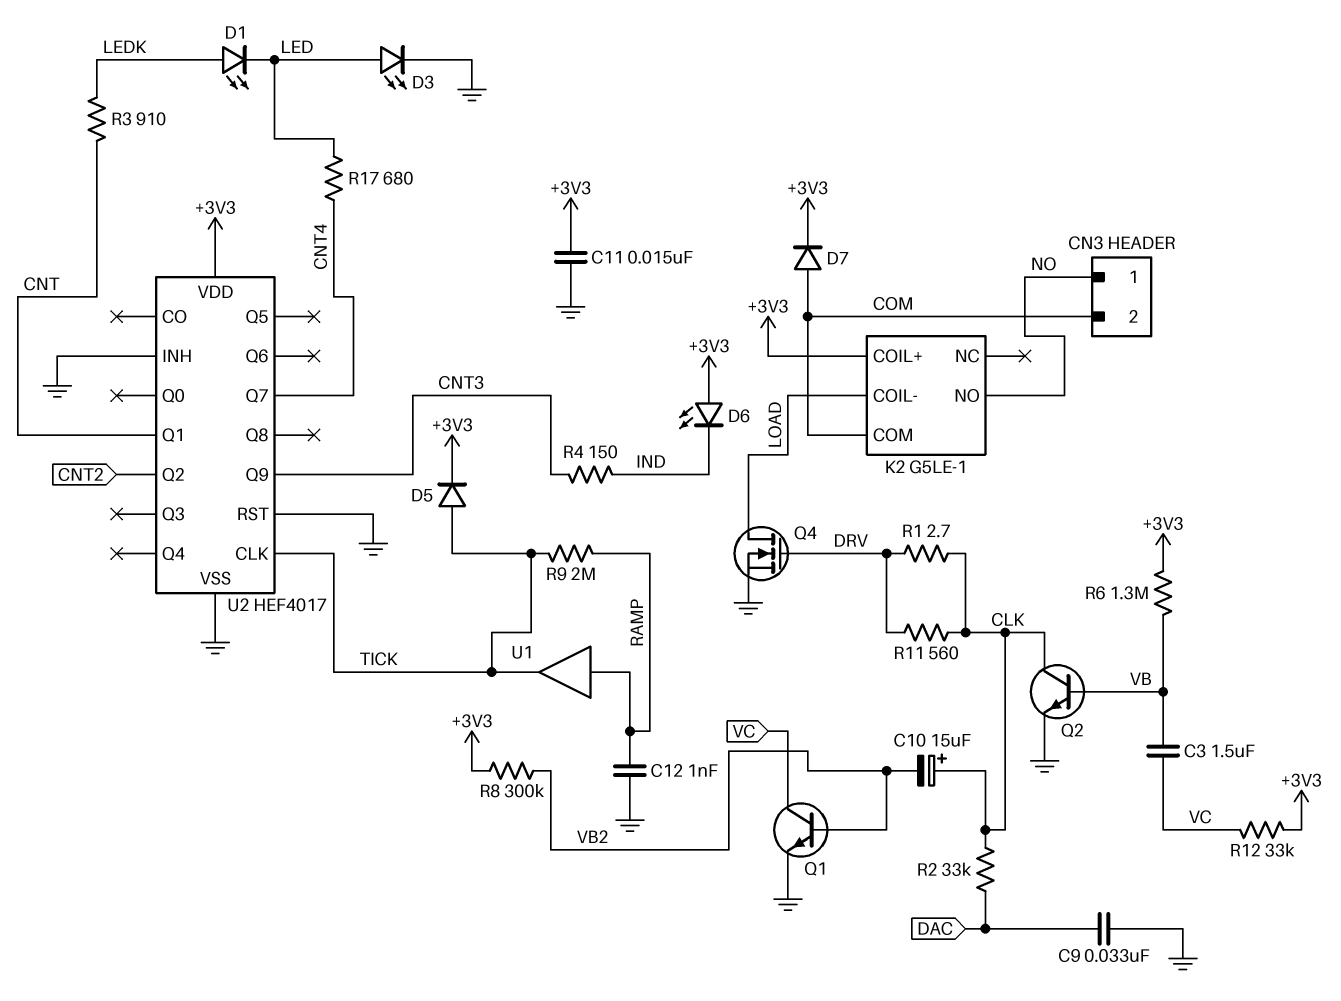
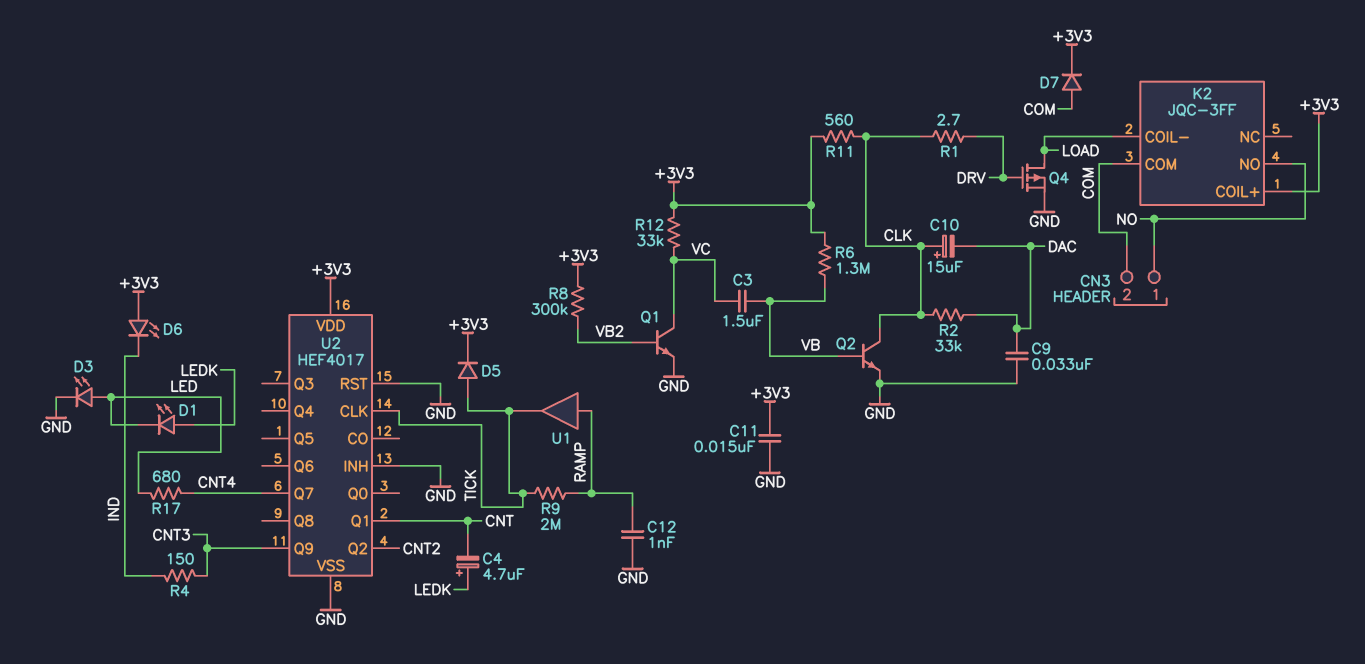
C4: none -> 4.7uF (plus LEDK, minus CNT)
C10: 15uF (plus CLK, minus VB2) -> 15uF (plus CLK, minus DAC)
K2: G5LE-1 -> JQC-3FF
Q4: NMOS (G DRV, D LOAD, S GND) -> PMOS (G DRV, D LOAD, S GND)
R3: 910 (CNT, LEDK) -> none
R11: 560 (CLK, DRV) -> 560 (+3V3, CLK)

